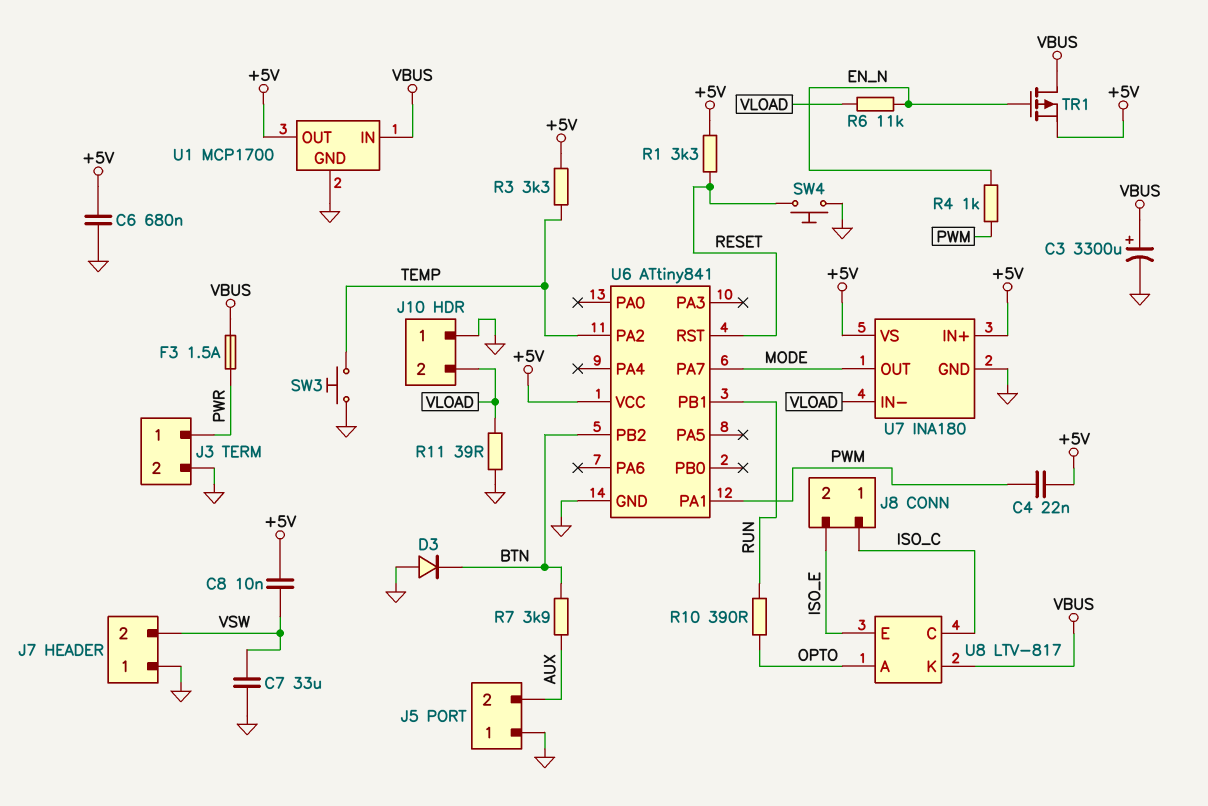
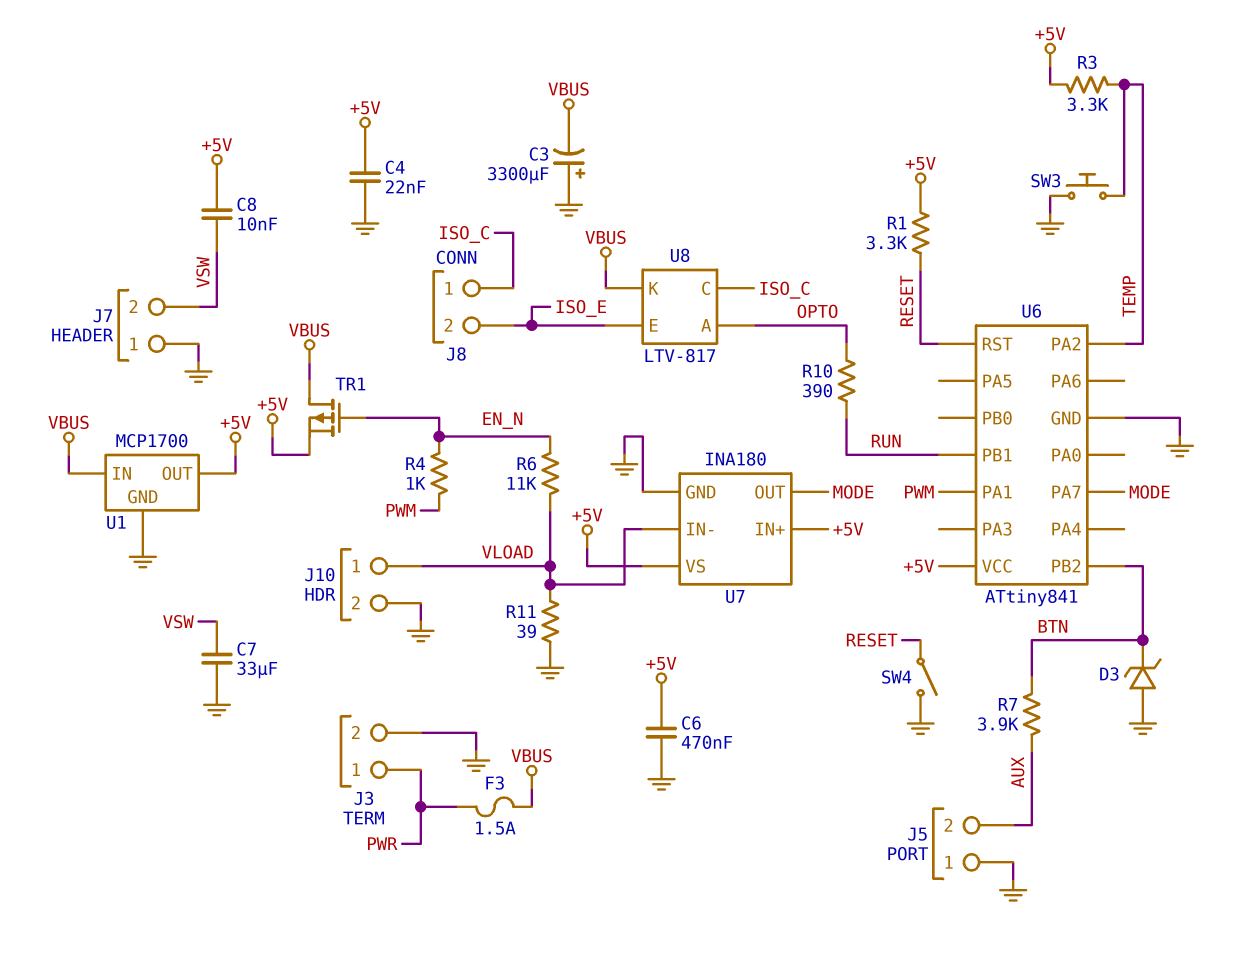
C3: 3300uF (plus VBUS, minus GND) -> 3300uF (plus GND, minus VBUS)
C4: 22nF (+5V, PWM) -> 22nF (+5V, GND)
C6: 680nF (+5V, GND) -> 470nF (+5V, GND)
D3: diode (A GND, K BTN) -> zener (A GND, K BTN)
J10 pin 1: GND -> VLOAD
J10 pin 2: VLOAD -> GND
SW4: button (GND, RESET) -> switch (GND, RESET)

